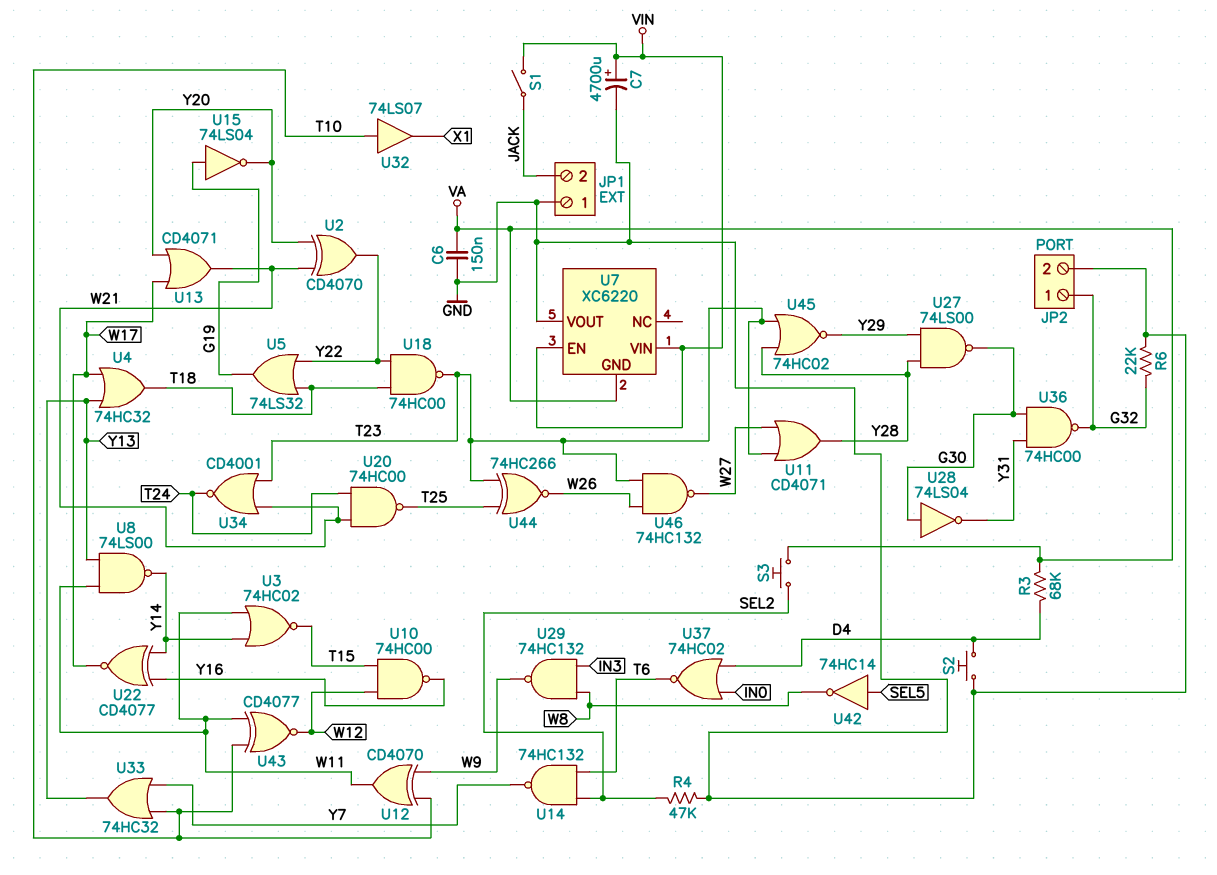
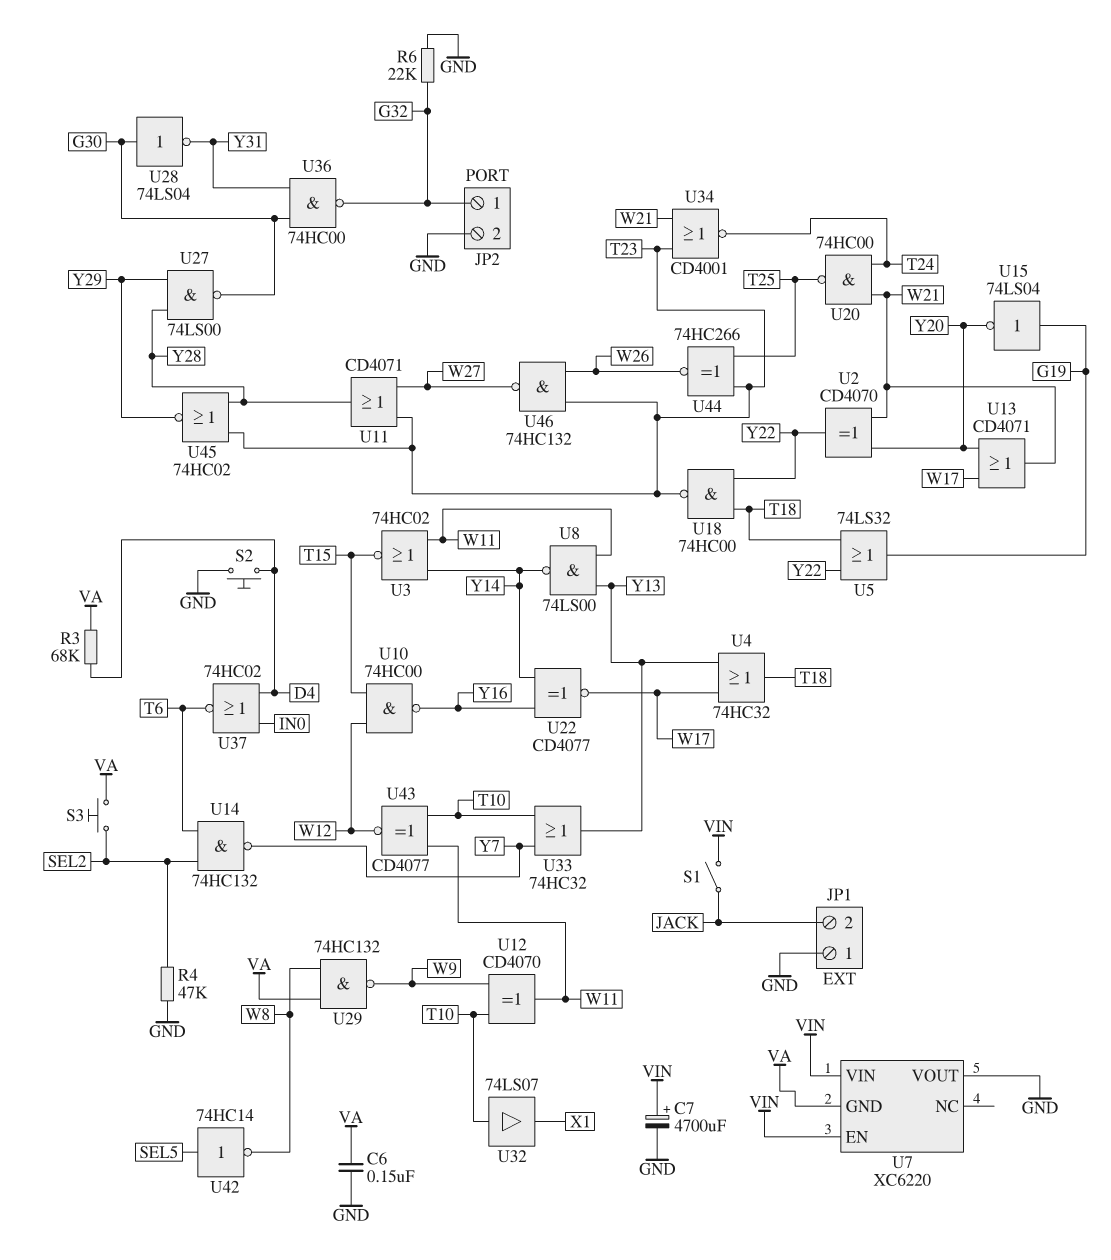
U29: NAND 74HC132 (in IN3, in W8, out W9) -> NAND 74HC132 (in VA, in W8, out W9)

